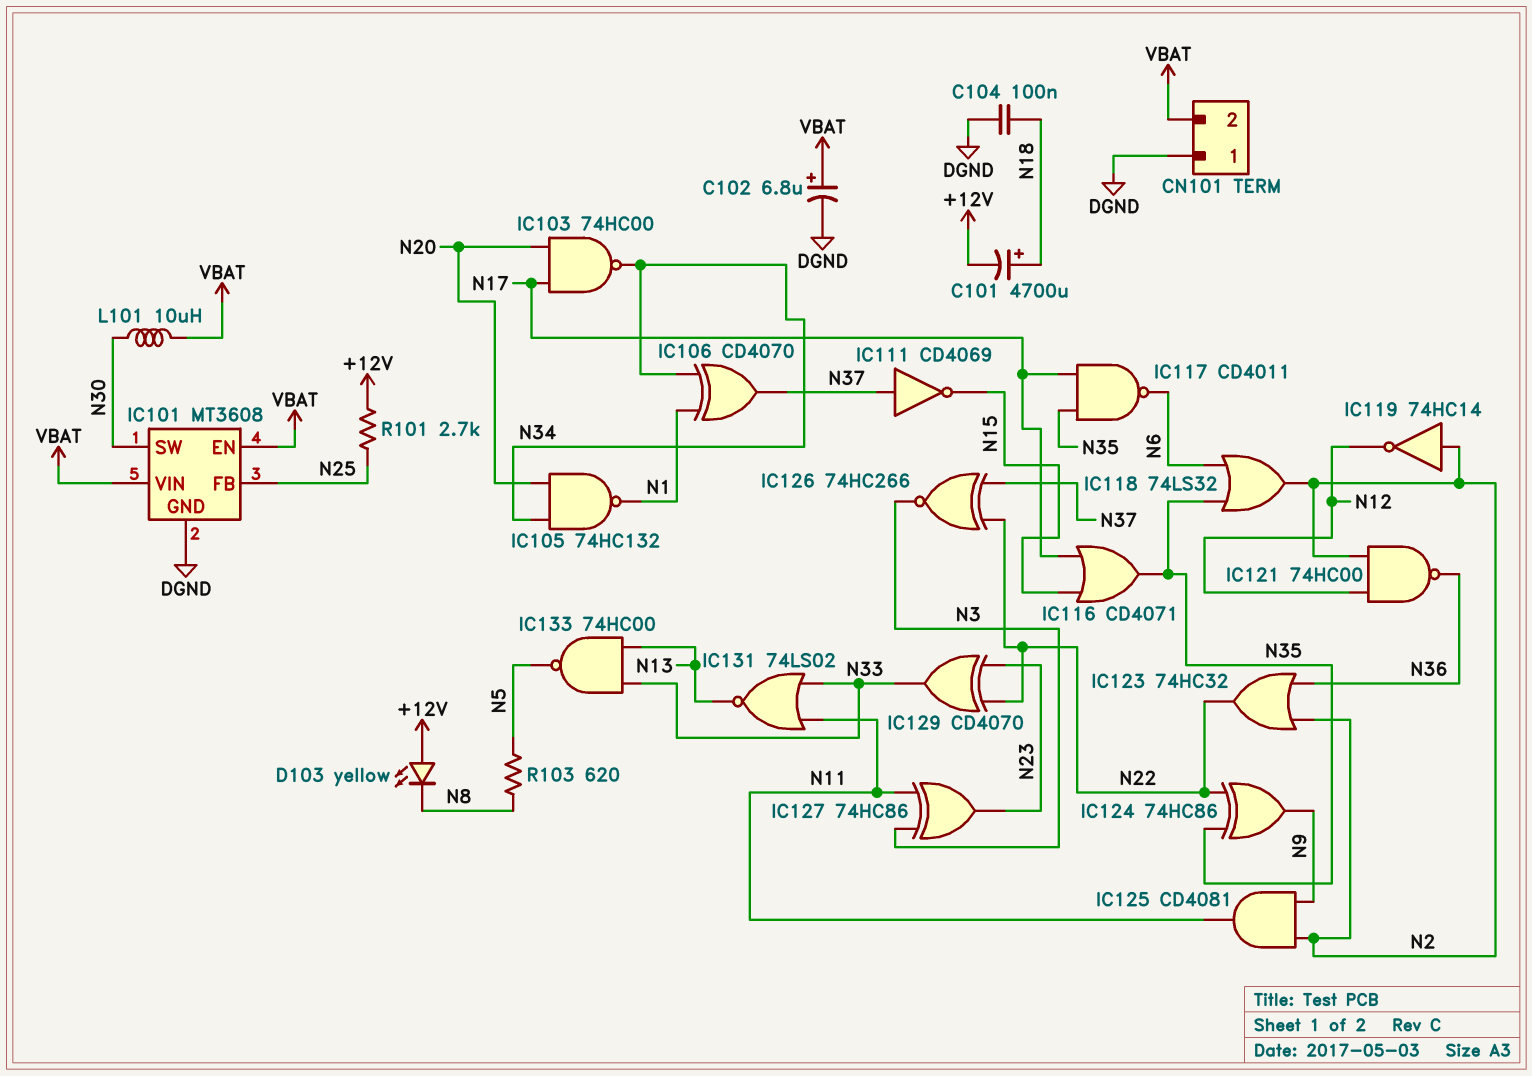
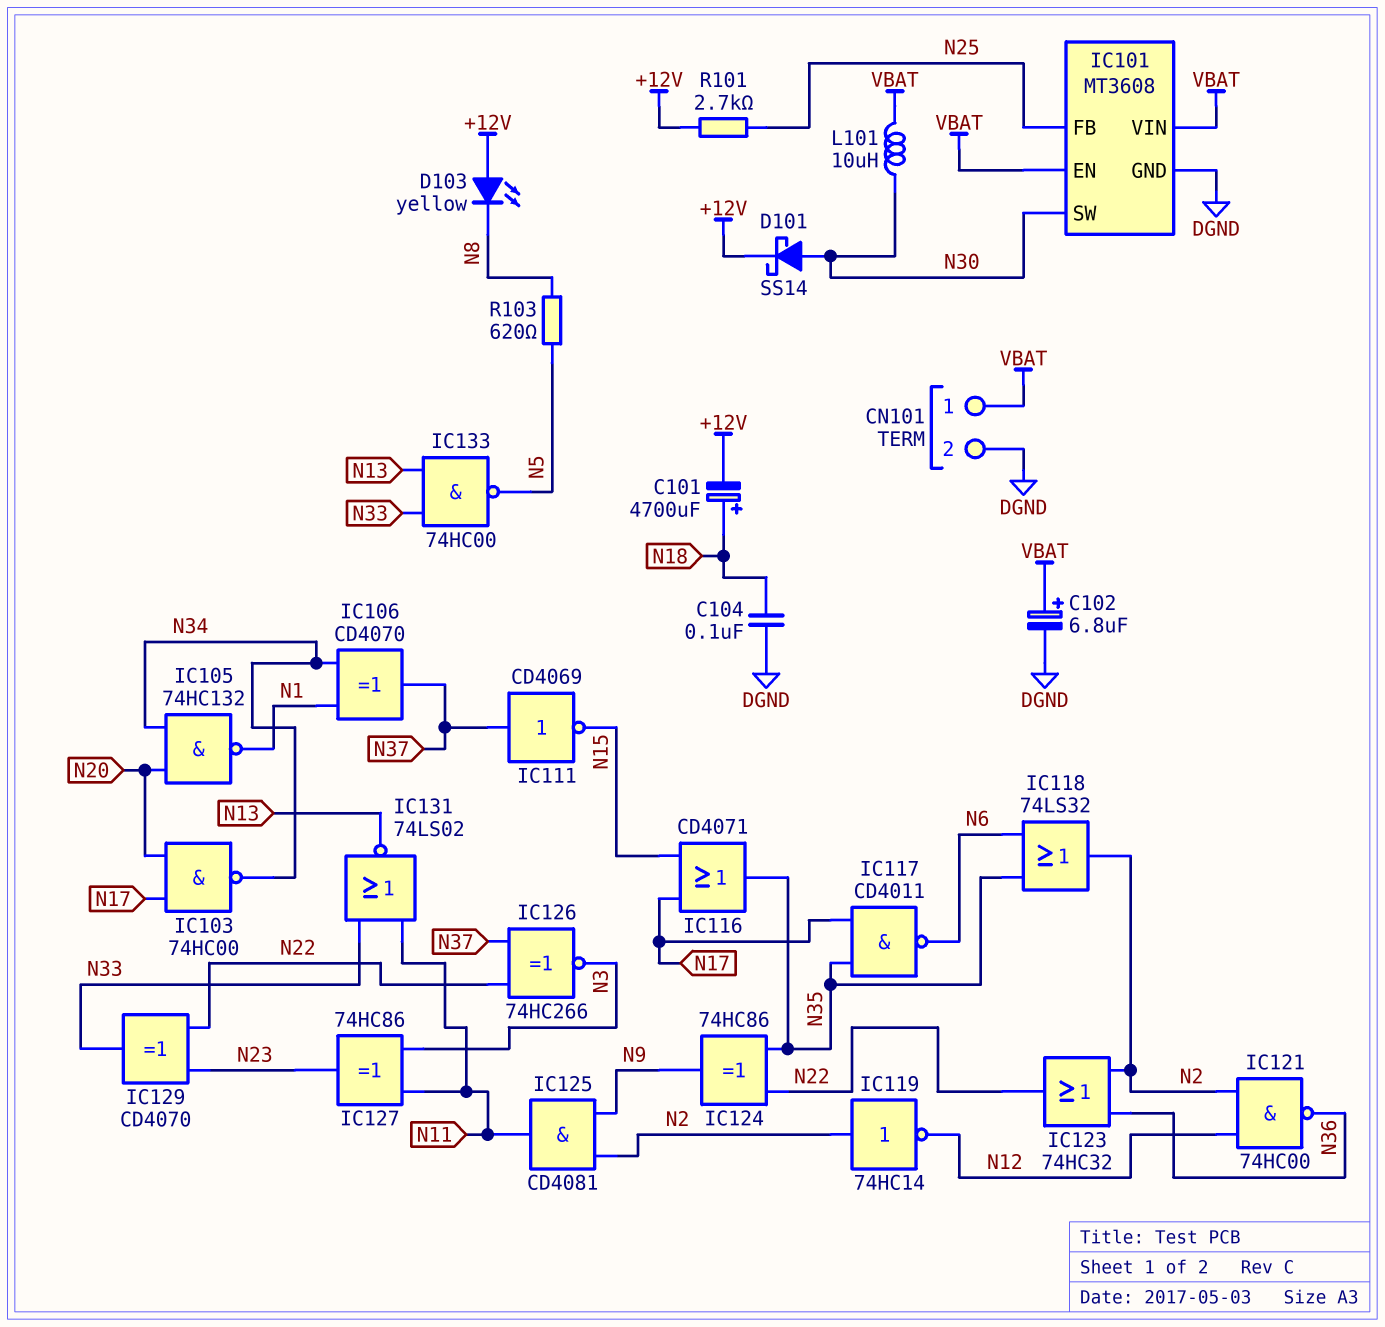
CN101 pin 1: DGND -> VBAT
CN101 pin 2: VBAT -> DGND
D101: none -> schottky SS14 (A N30, K +12V)

